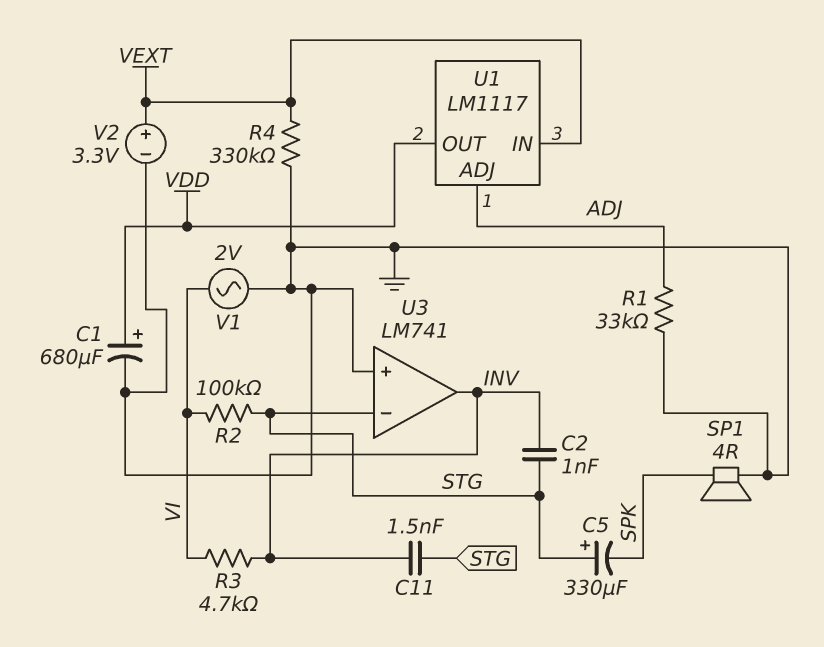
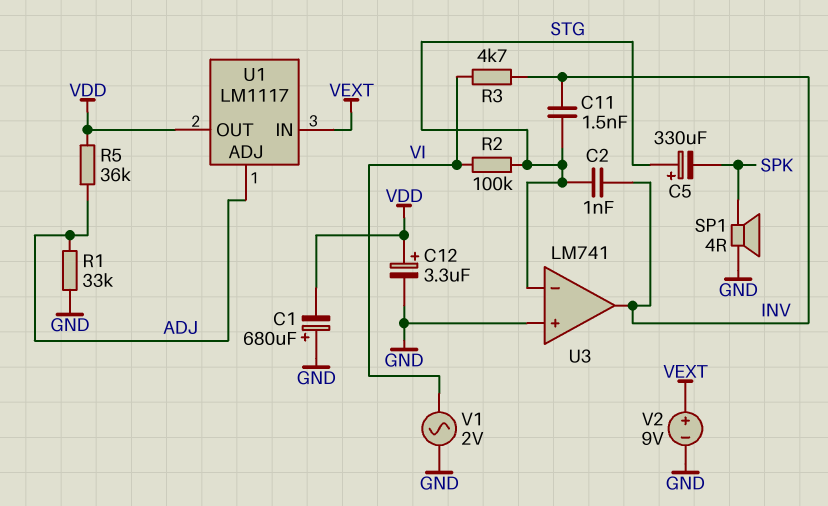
C1: 680uF (plus VDD, minus GND) -> 680uF (plus GND, minus VDD)
C12: none -> 3.3uF (plus VDD, minus GND)
R4: 330k (GND, VEXT) -> none
R5: none -> 36k (ADJ, VDD)
V2: 3.3V (plus VEXT, minus GND) -> 9V (plus VEXT, minus GND)

